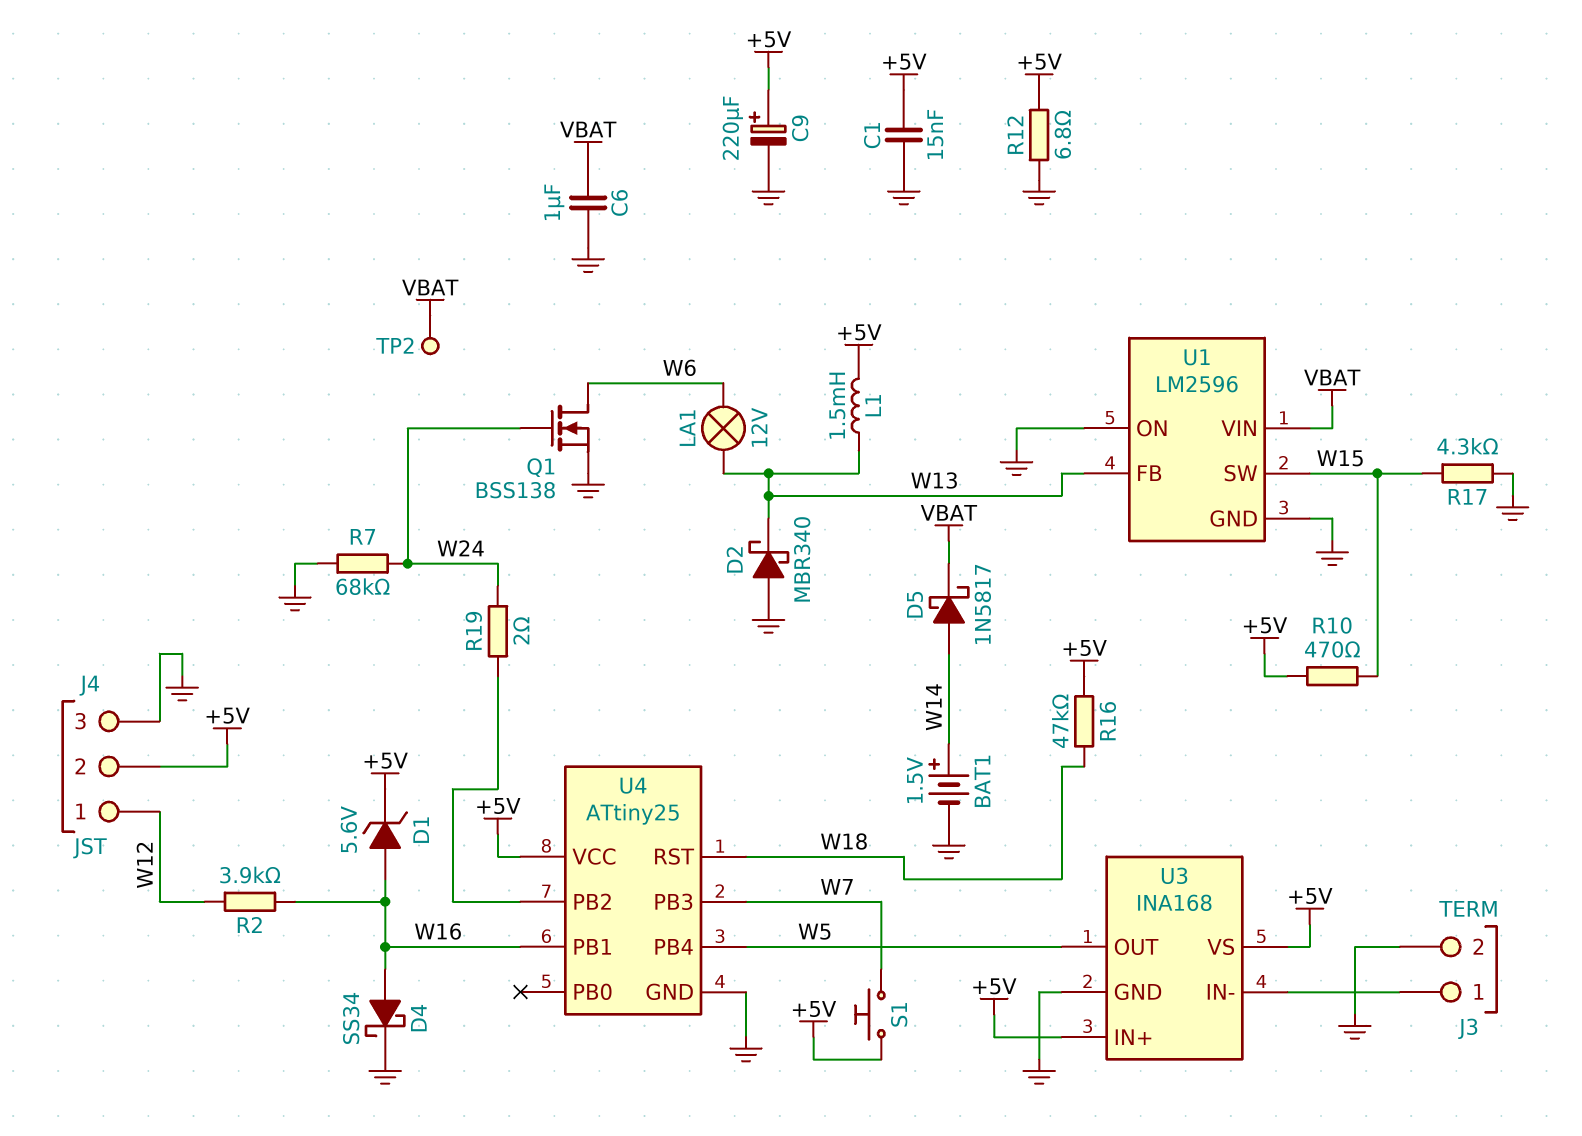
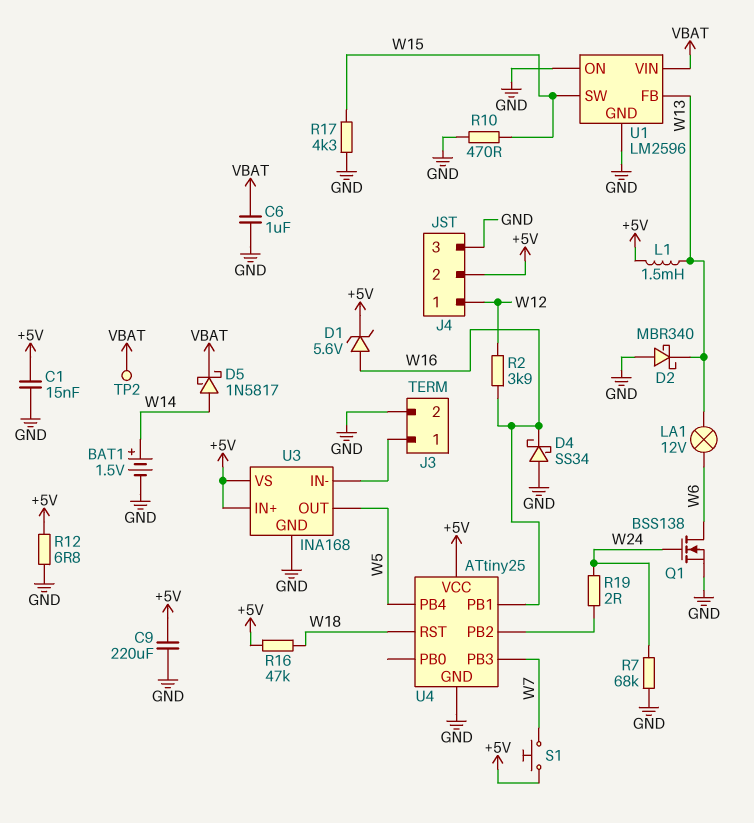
C9: 220uF (plus +5V, minus GND) -> 220uF (+5V, GND)
D4: schottky SS34 (A W16, K GND) -> schottky SS34 (A GND, K W16)
R10: 470 (+5V, W15) -> 470 (GND, W15)

